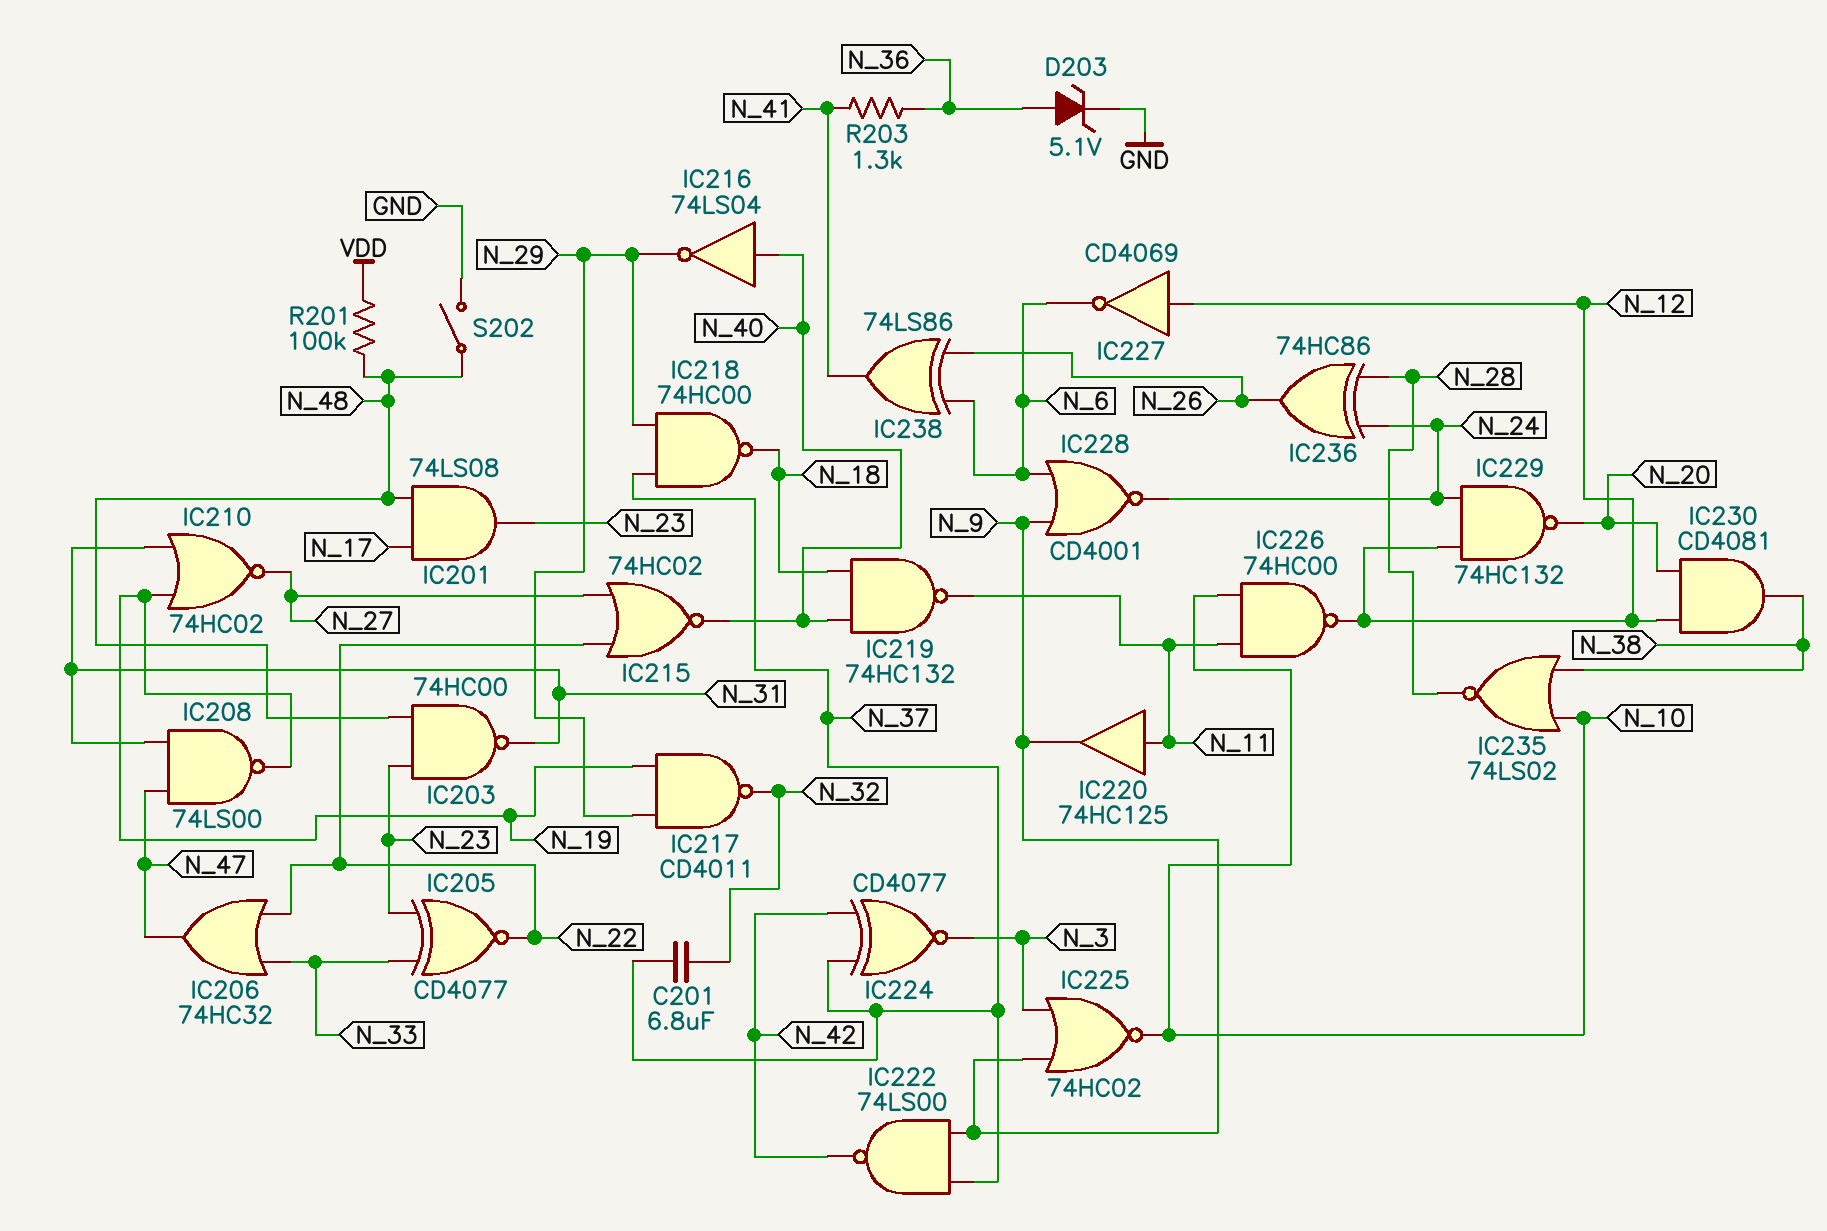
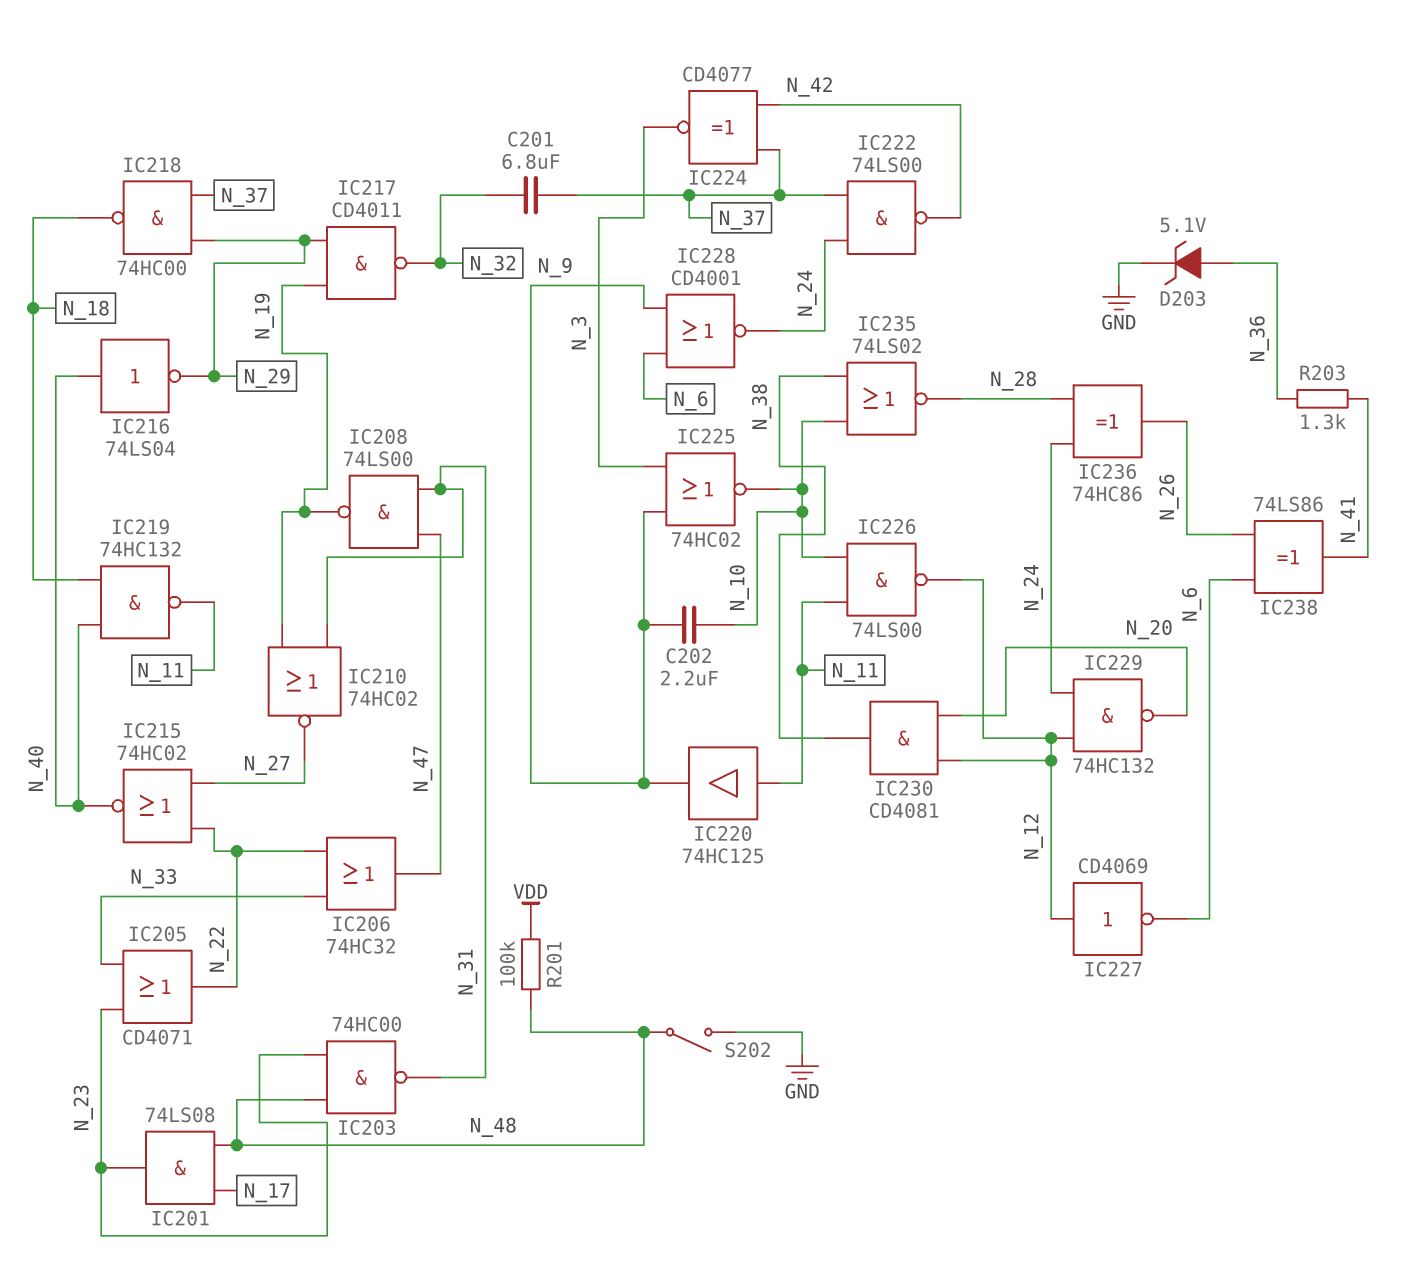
C202: none -> 2.2uF (N_9, N_10)
IC205: XNOR CD4077 (in N_23, in N_33, out N_22) -> OR CD4071 (in N_23, in N_33, out N_22)
IC222: NAND 74LS00 (in N_9, in N_37, out N_42) -> NAND 74LS00 (in N_24, in N_37, out N_42)
IC226: NAND 74HC00 (in N_10, in N_11, out N_12) -> NAND 74LS00 (in N_10, in N_11, out N_12)

